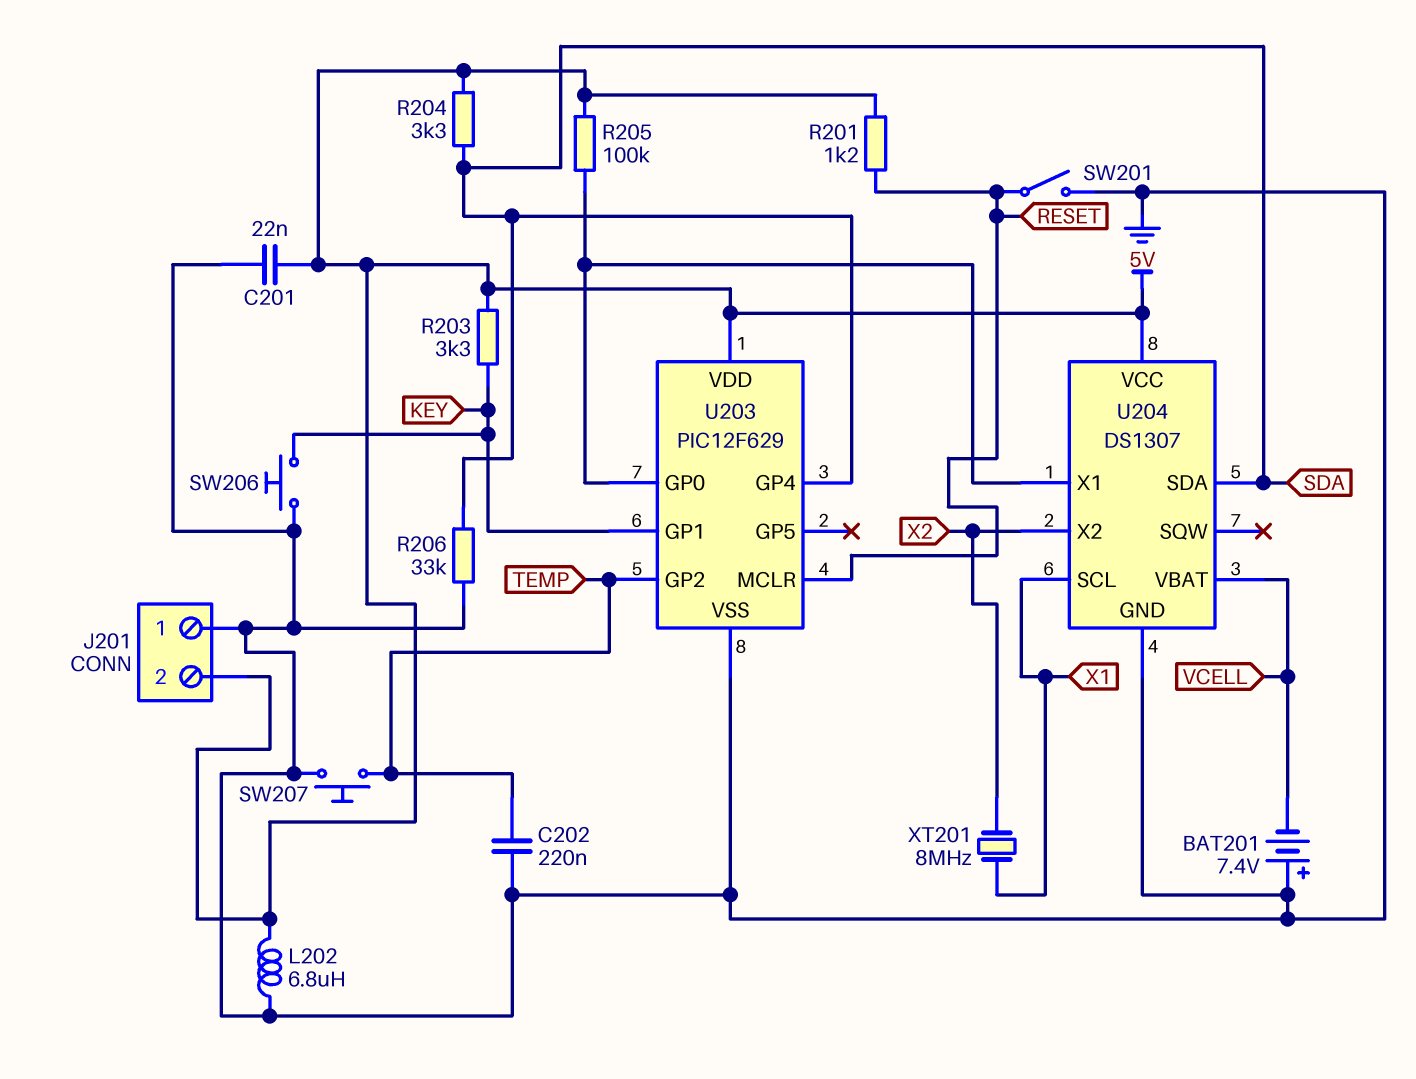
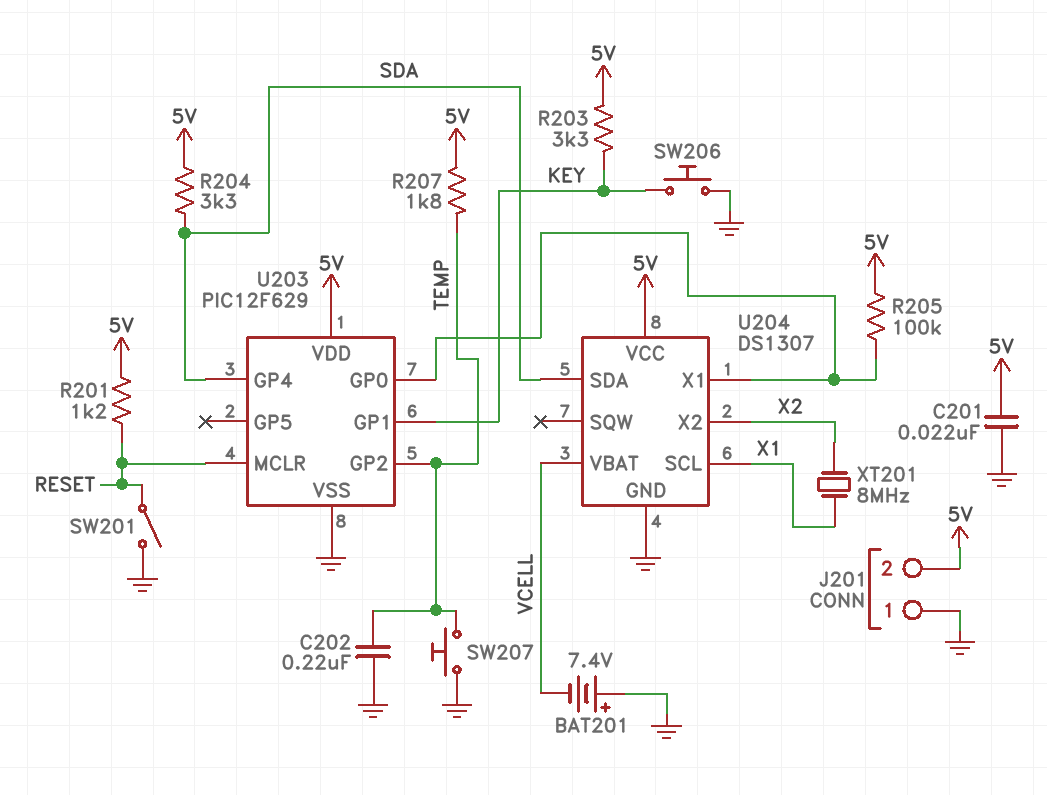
L202: 6.8uH (5V, GND) -> none
R206: 33k (GND, SDA) -> none
R207: none -> 1.8k (5V, TEMP)

